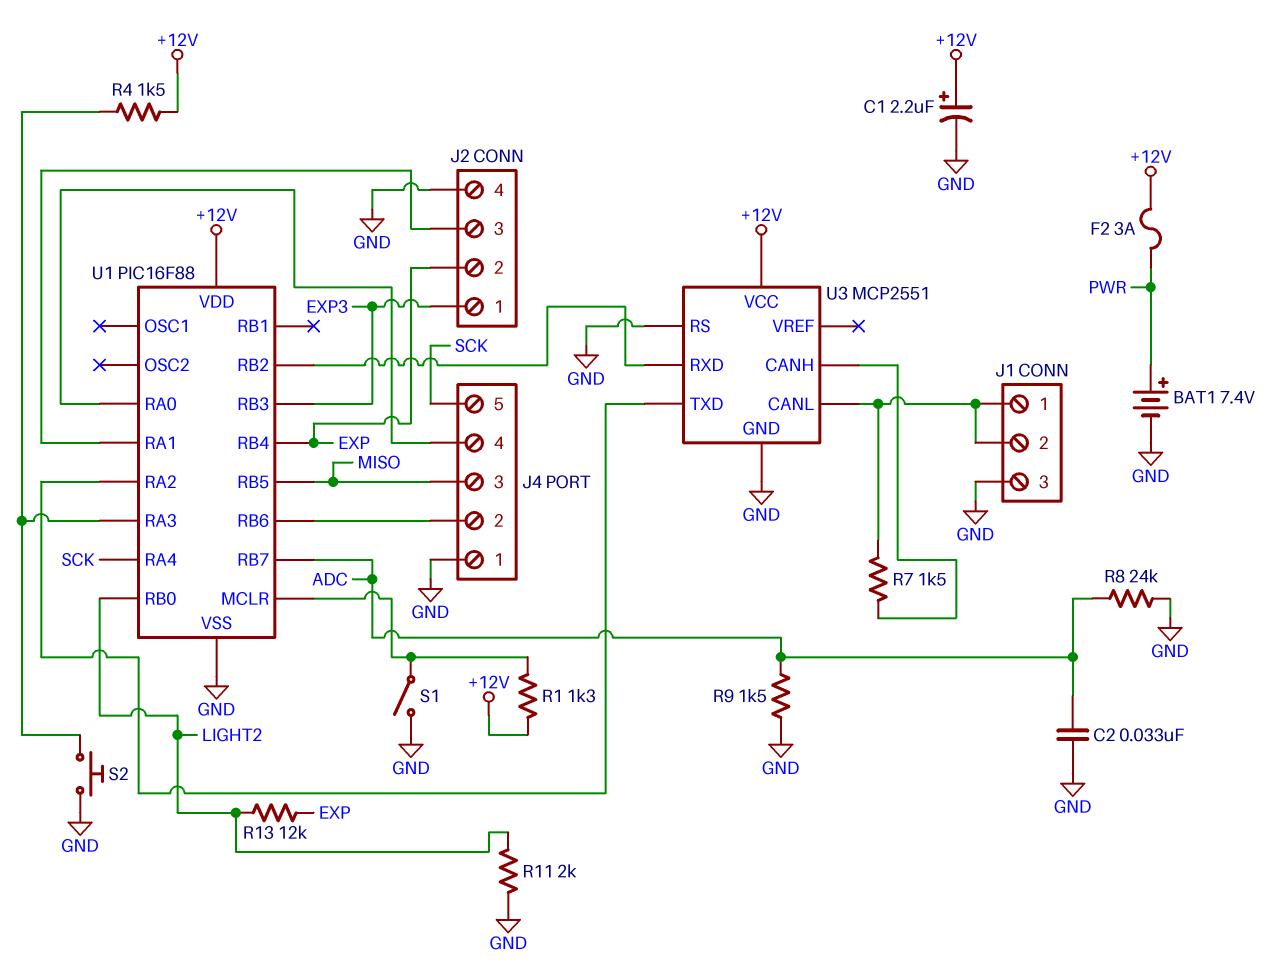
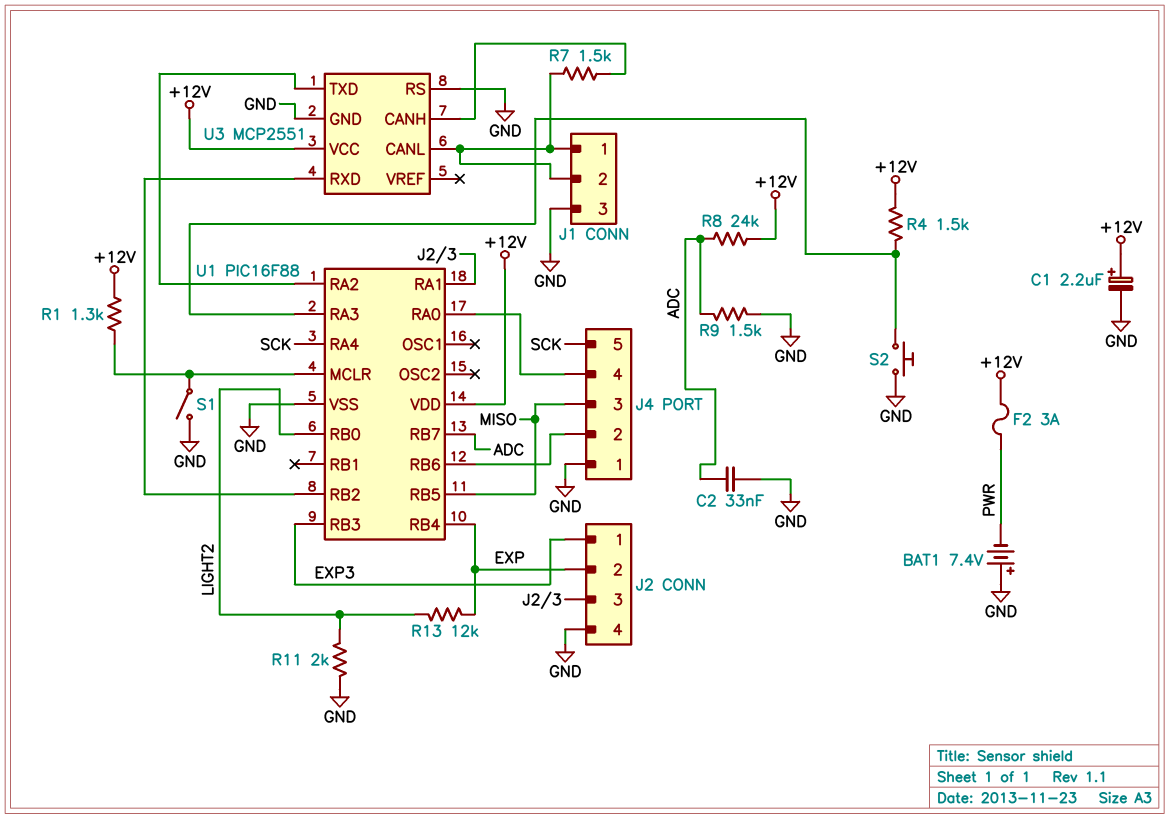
BAT1: 7.4V (plus PWR, minus GND) -> 7.4V (plus GND, minus PWR)
R8: 24k (ADC, GND) -> 24k (+12V, ADC)

